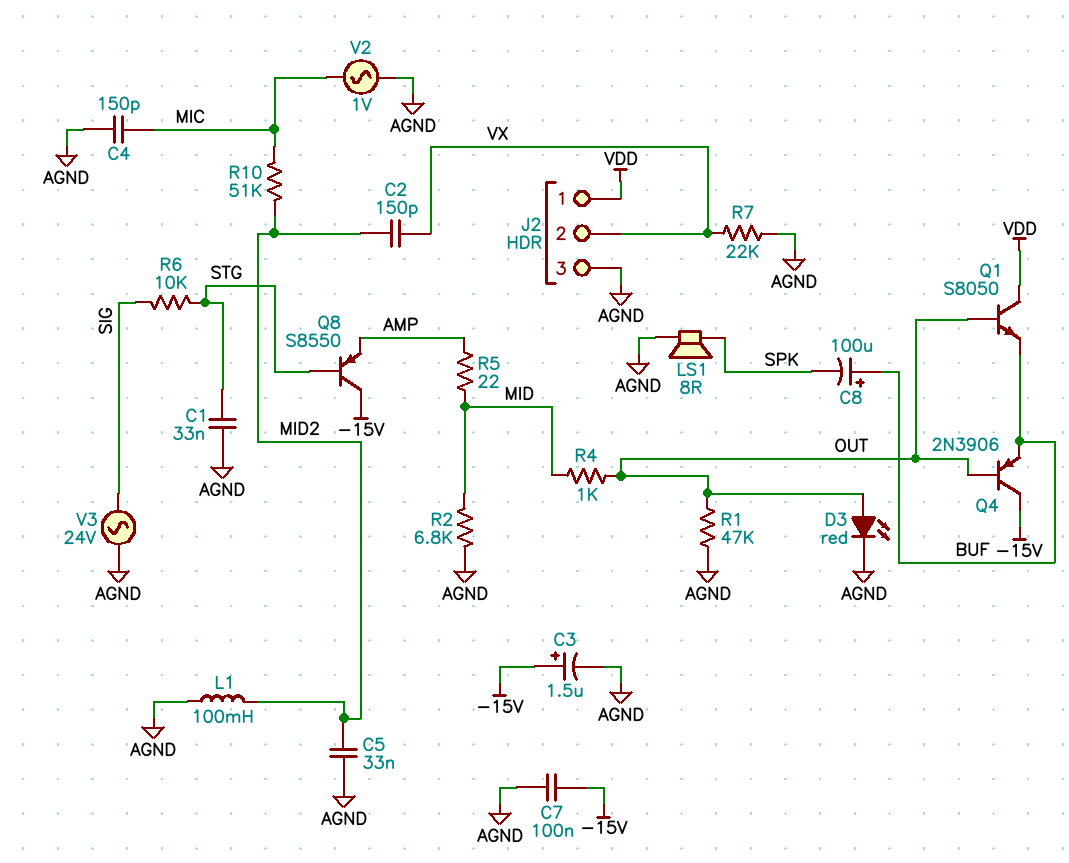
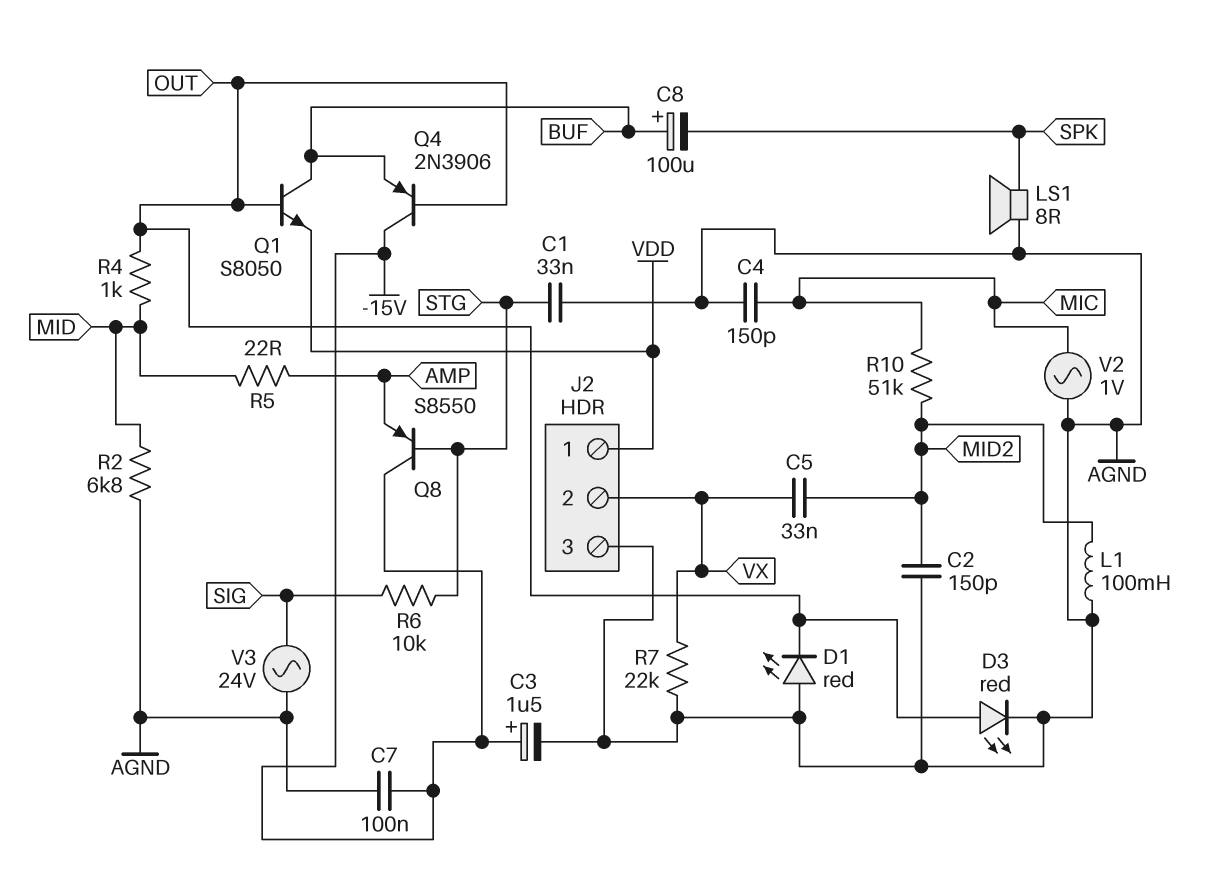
C2: 150pF (MID2, VX) -> 150pF (AGND, MID2)
C5: 33nF (AGND, MID2) -> 33nF (MID2, VX)
D1: none -> LED red (A AGND, K OUT)
Q1: NPN S8050 (B OUT, C VDD, E BUF) -> NPN S8050 (B OUT, C BUF, E VDD)
R1: 47k (AGND, OUT) -> none

